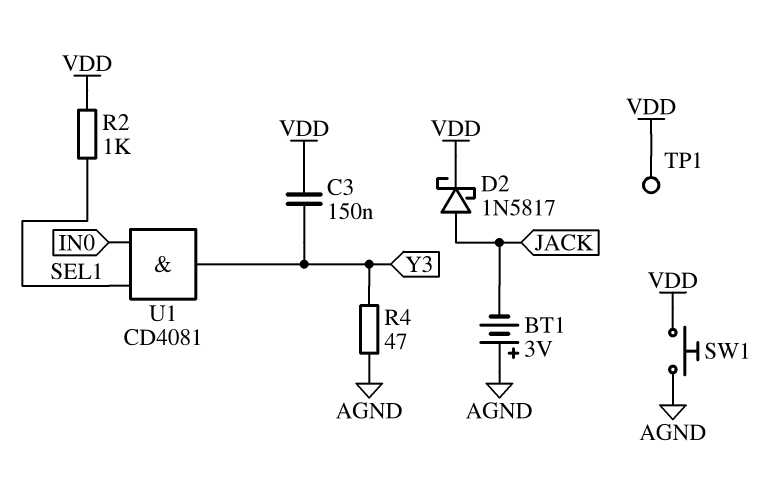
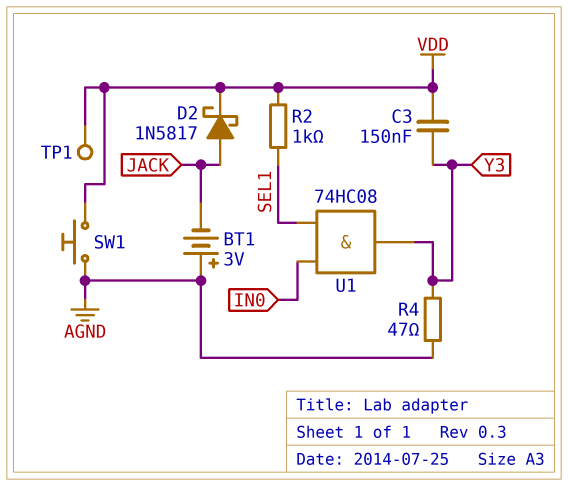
U1: AND CD4081 (in IN0, in SEL1, out Y3) -> AND 74HC08 (in IN0, in SEL1, out Y3)

